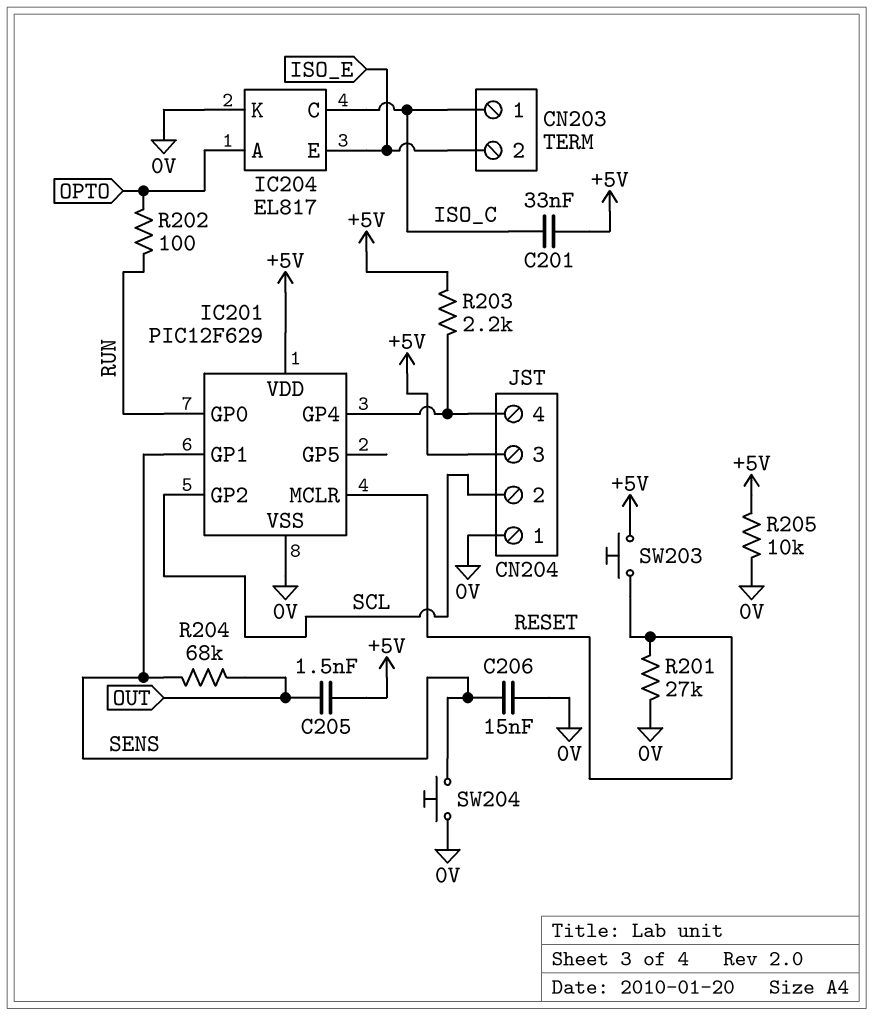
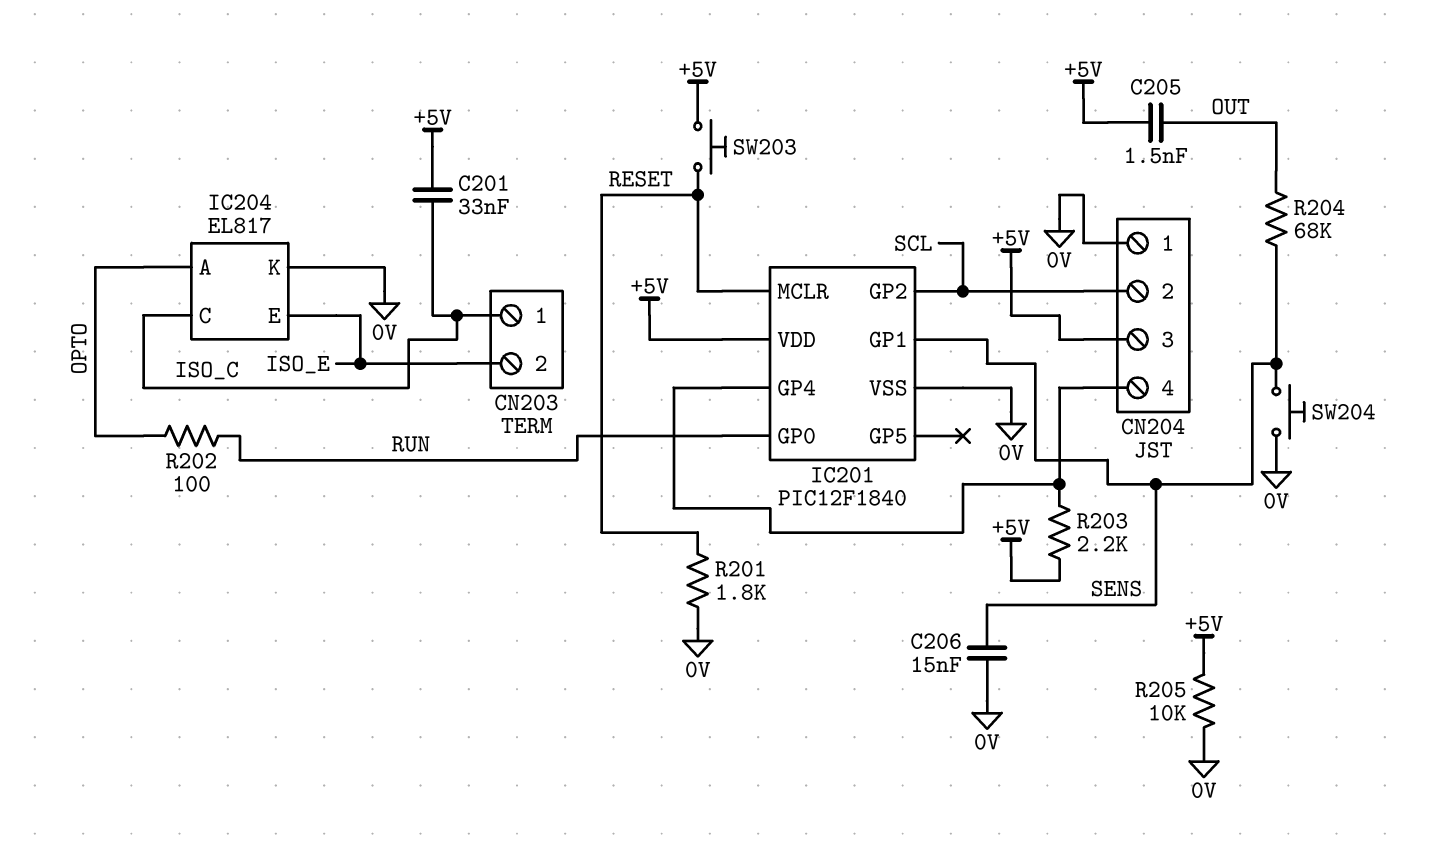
IC201: PIC12F629 -> PIC12F1840
R201: 27k (0V, RESET) -> 1.8k (0V, RESET)

